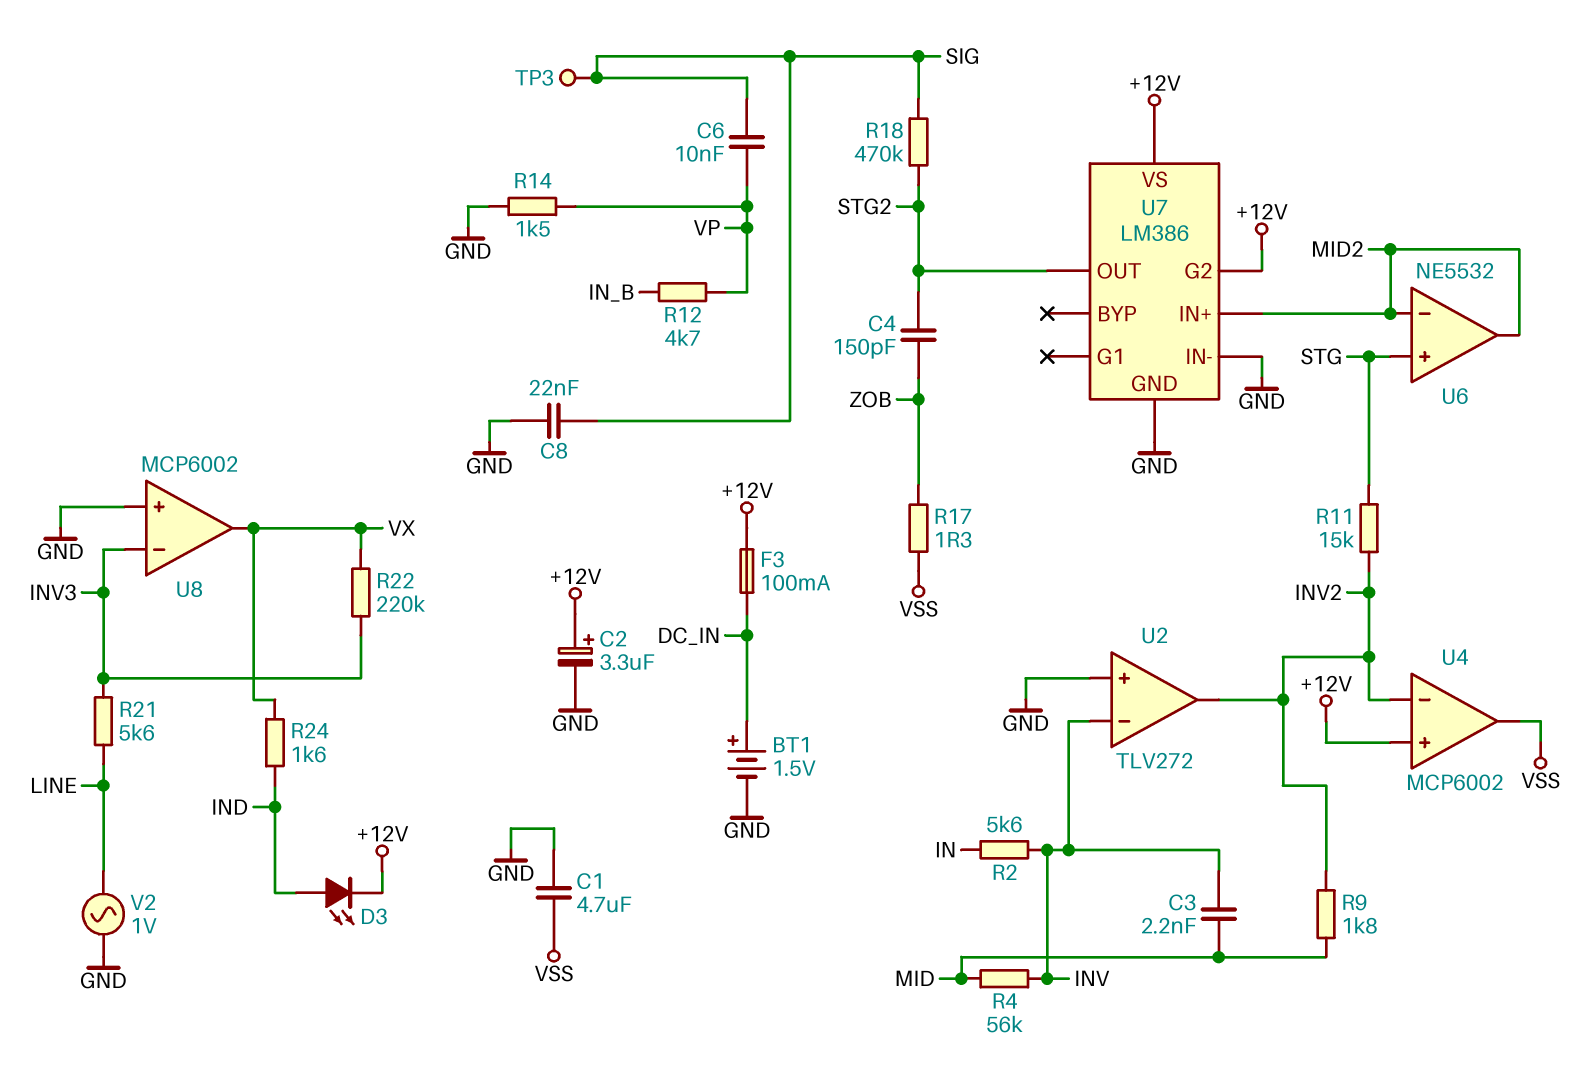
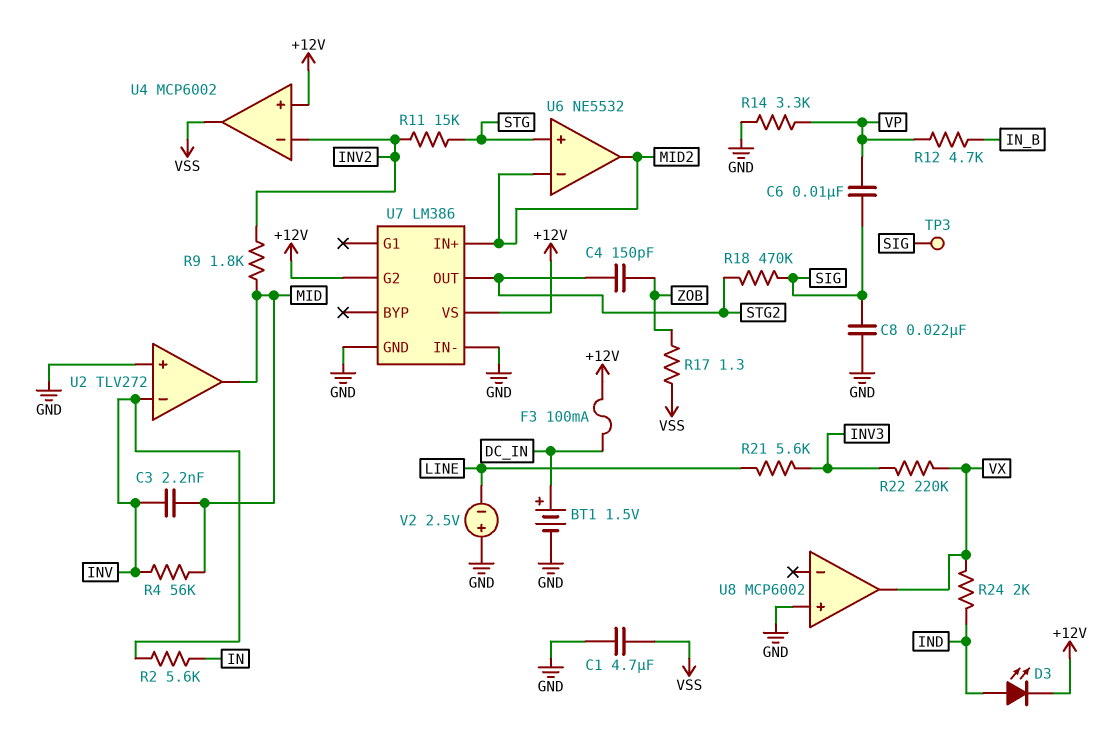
C2: 3.3uF (plus +12V, minus GND) -> none
R14: 1.5k (GND, VP) -> 3.3k (GND, VP)
R24: 1.6k (IND, VX) -> 2k (IND, VX)
U2 pin out: INV2 -> MID
U8 pin in-: INV3 -> none
V2: AC 1V (GND, LINE) -> 2.5V (plus GND, minus LINE)

